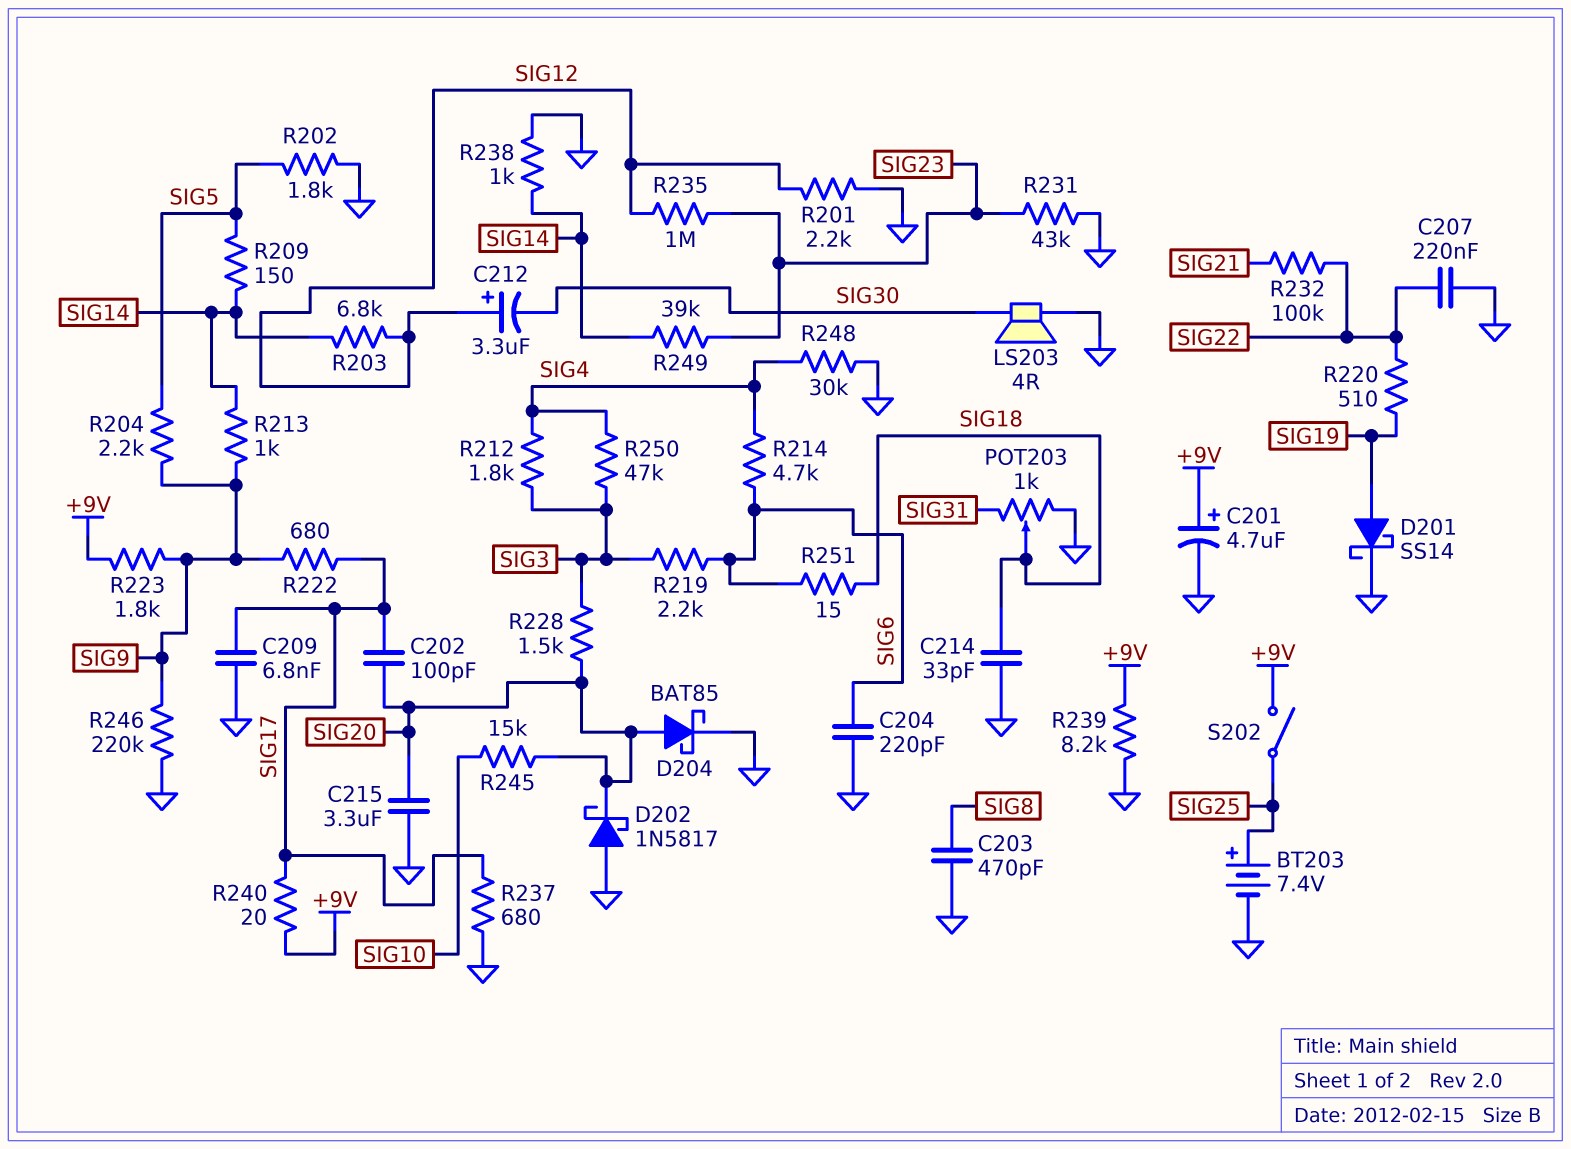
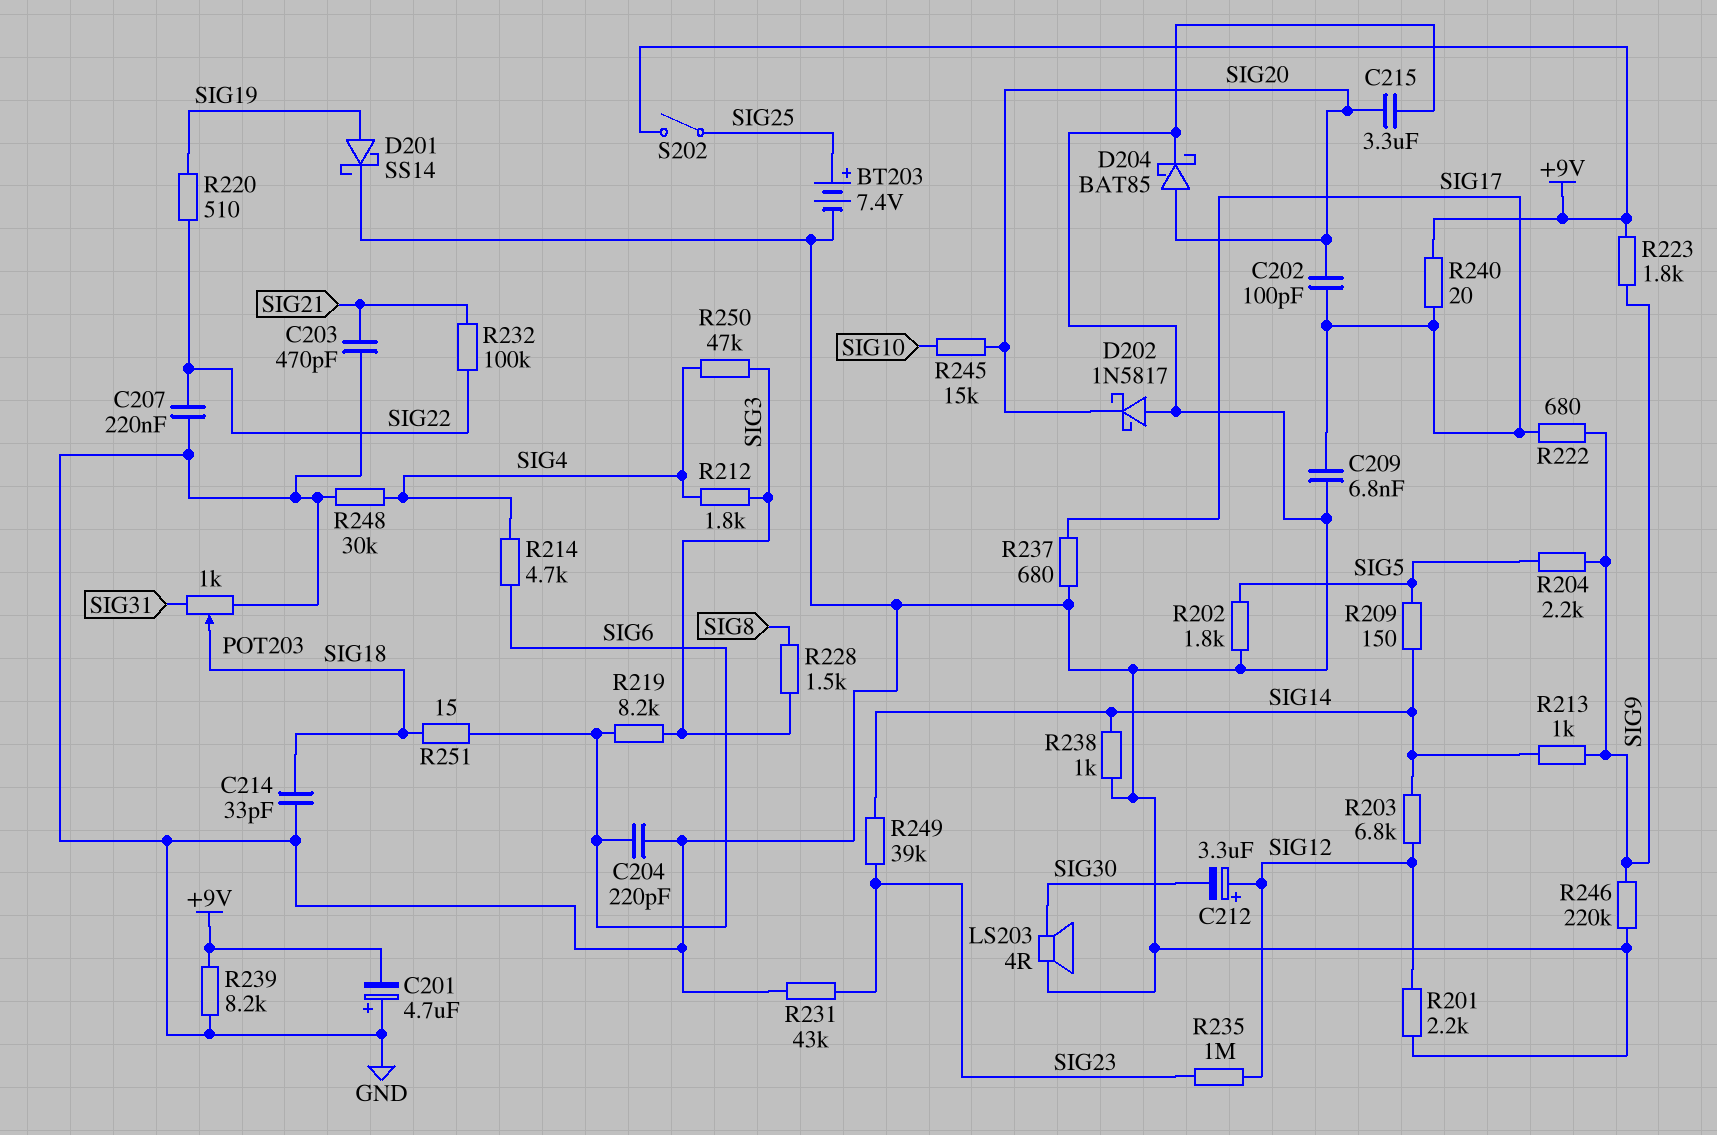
C201: 4.7uF (plus +9V, minus GND) -> 4.7uF (plus GND, minus +9V)
C203: 470pF (GND, SIG8) -> 470pF (GND, SIG21)
R219: 2.2k (SIG3, SIG6) -> 8.2k (SIG3, SIG6)
R228: 1.5k (SIG3, SIG20) -> 1.5k (SIG3, SIG8)

